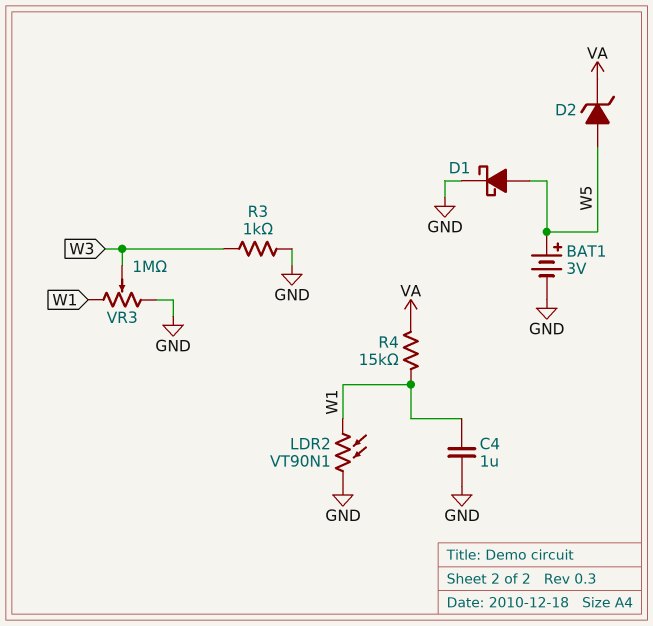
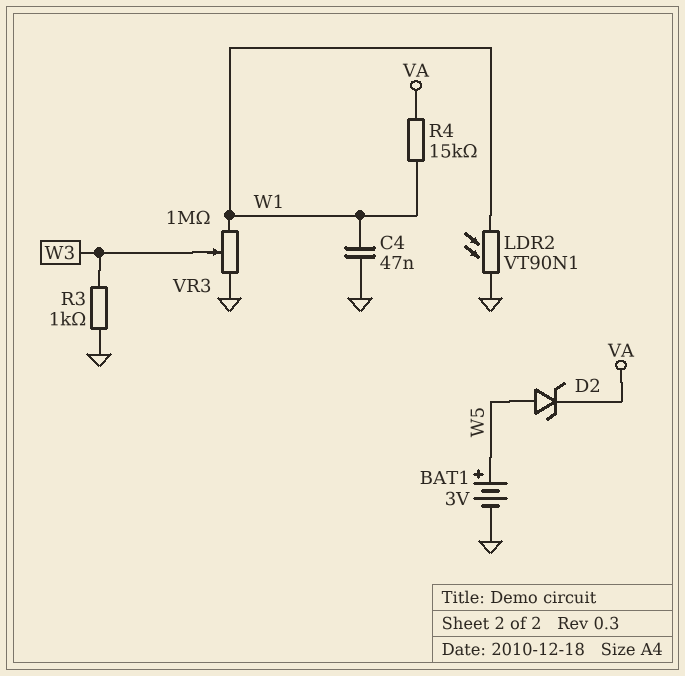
C4: 1uF (GND, W1) -> 47nF (GND, W1)
D1: schottky (A W5, K GND) -> none

